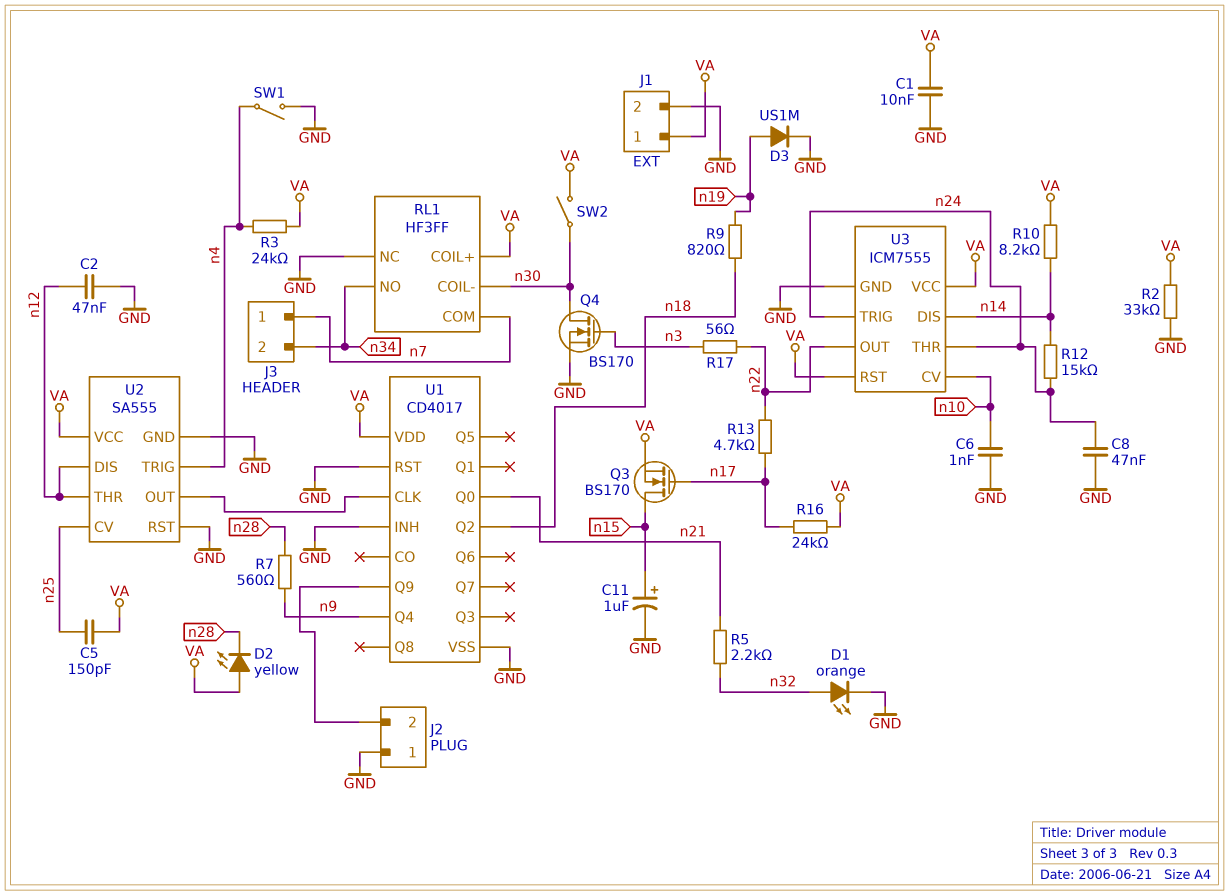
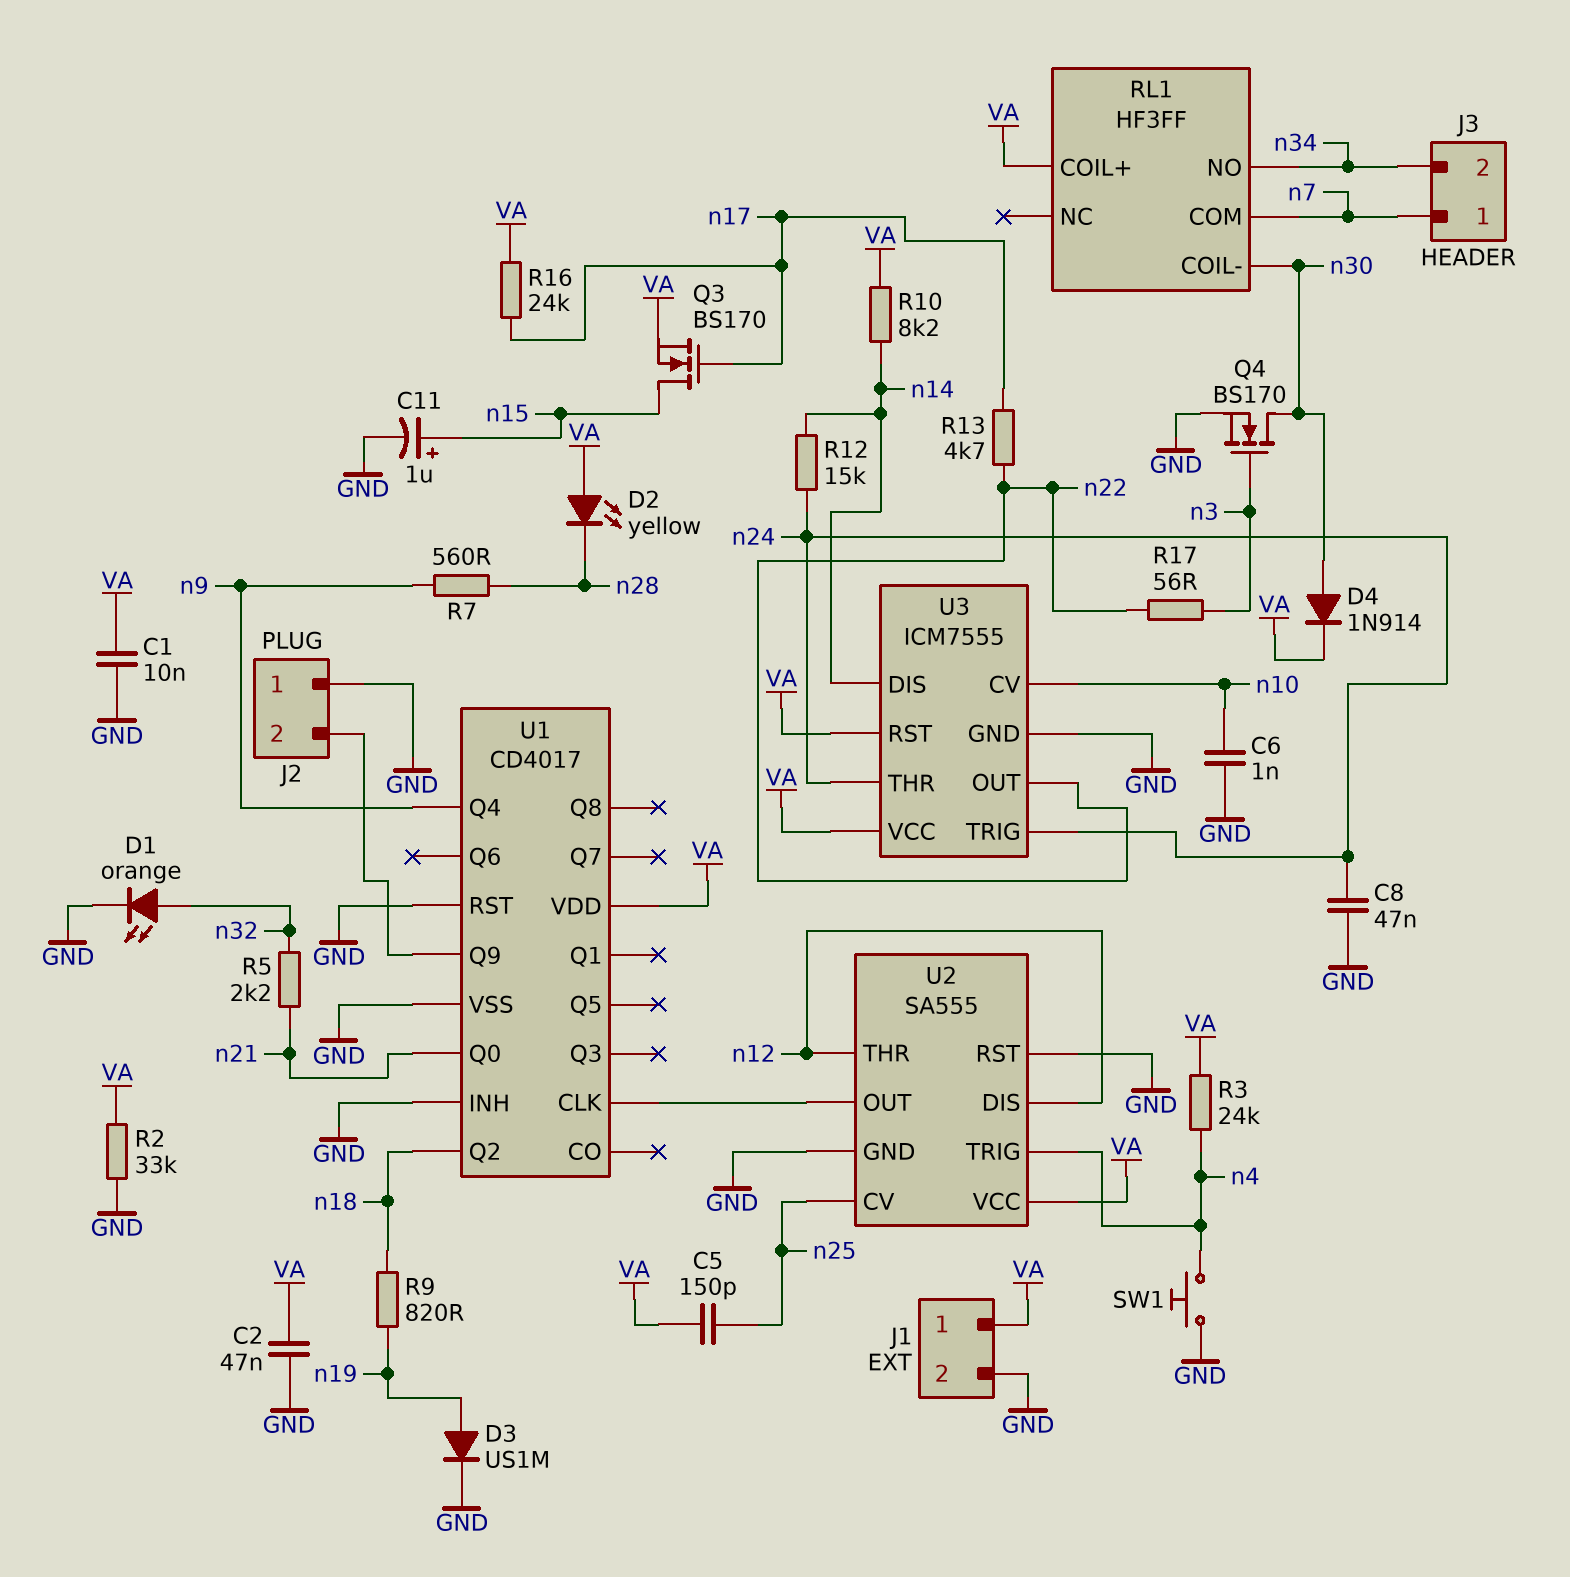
C2: 47nF (GND, n12) -> 47nF (GND, VA)
D4: none -> diode 1N914 (A n30, K VA)
RL1 pin NC: GND -> none
SW1: switch (GND, n4) -> button (GND, n4)
SW2: switch (VA, n30) -> none

